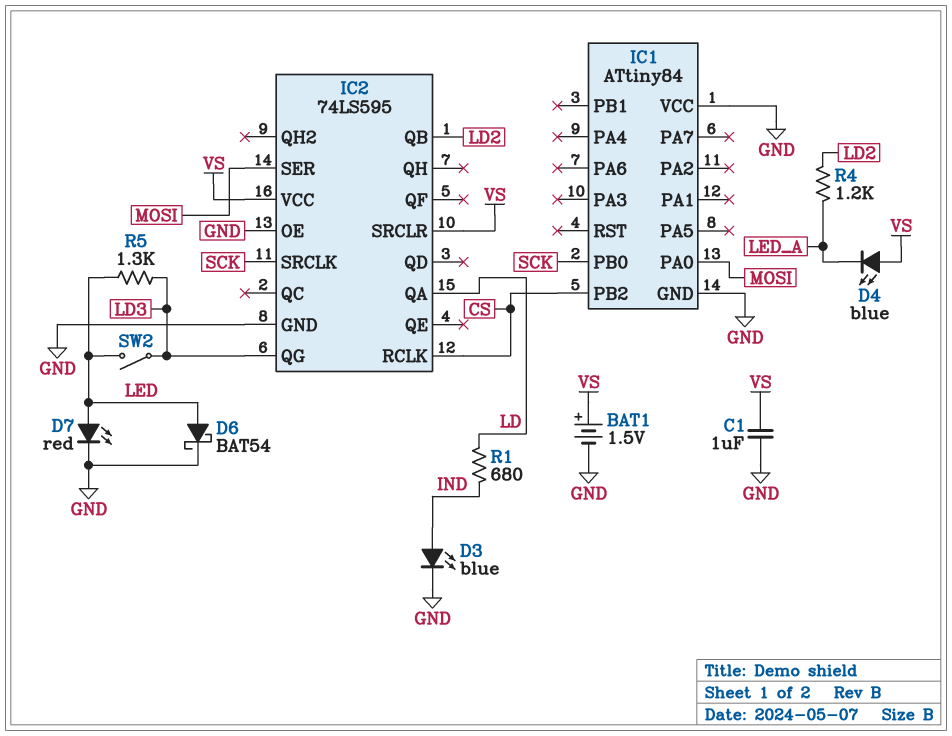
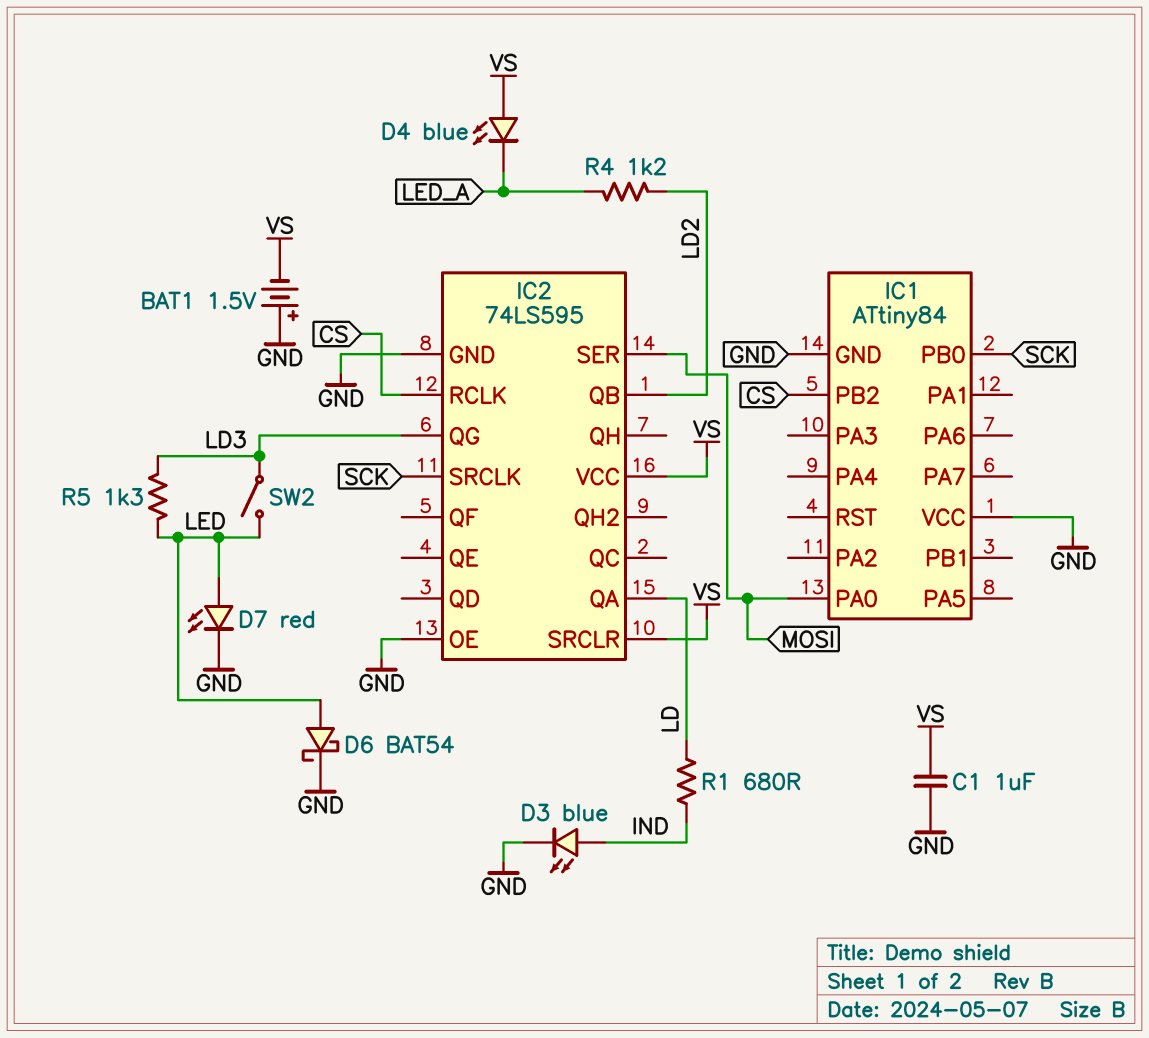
BAT1: 1.5V (plus VS, minus GND) -> 1.5V (plus GND, minus VS)

